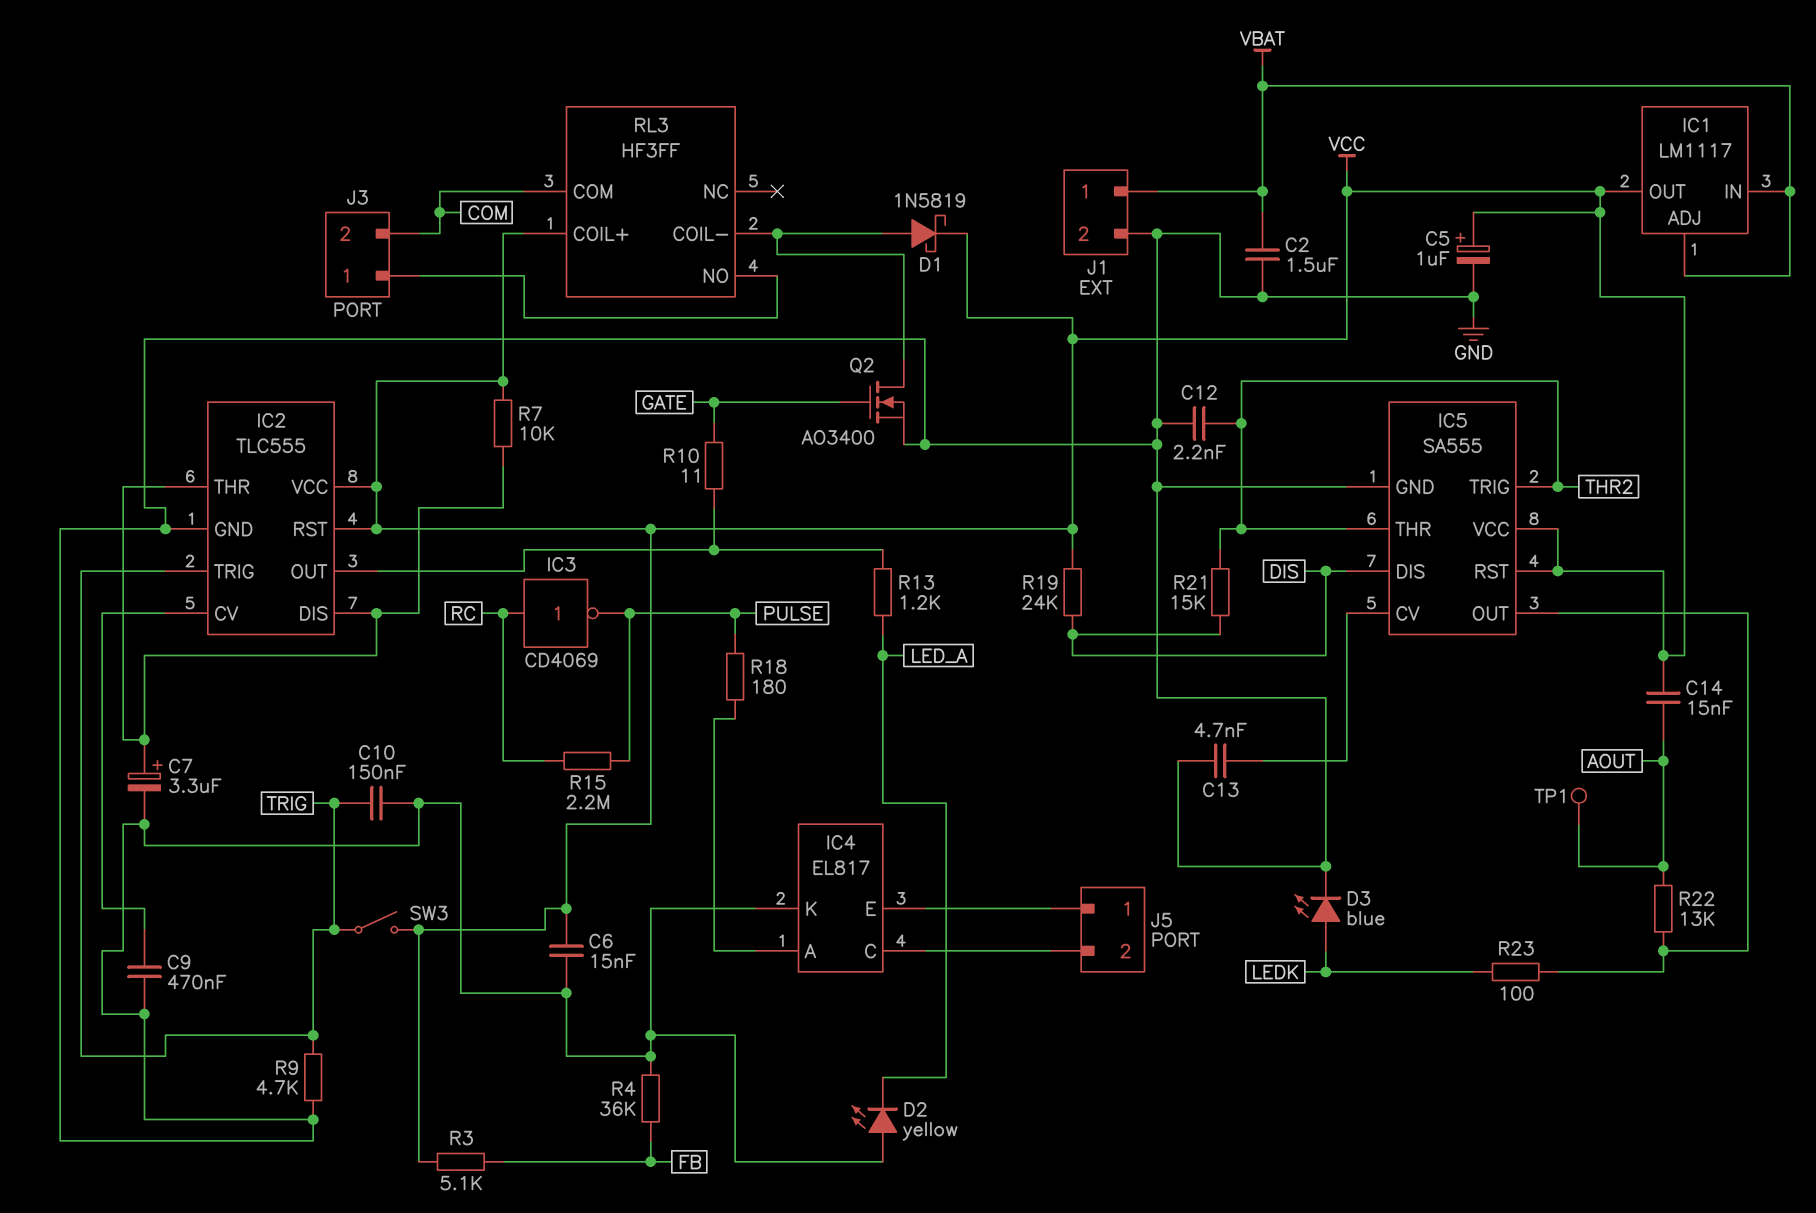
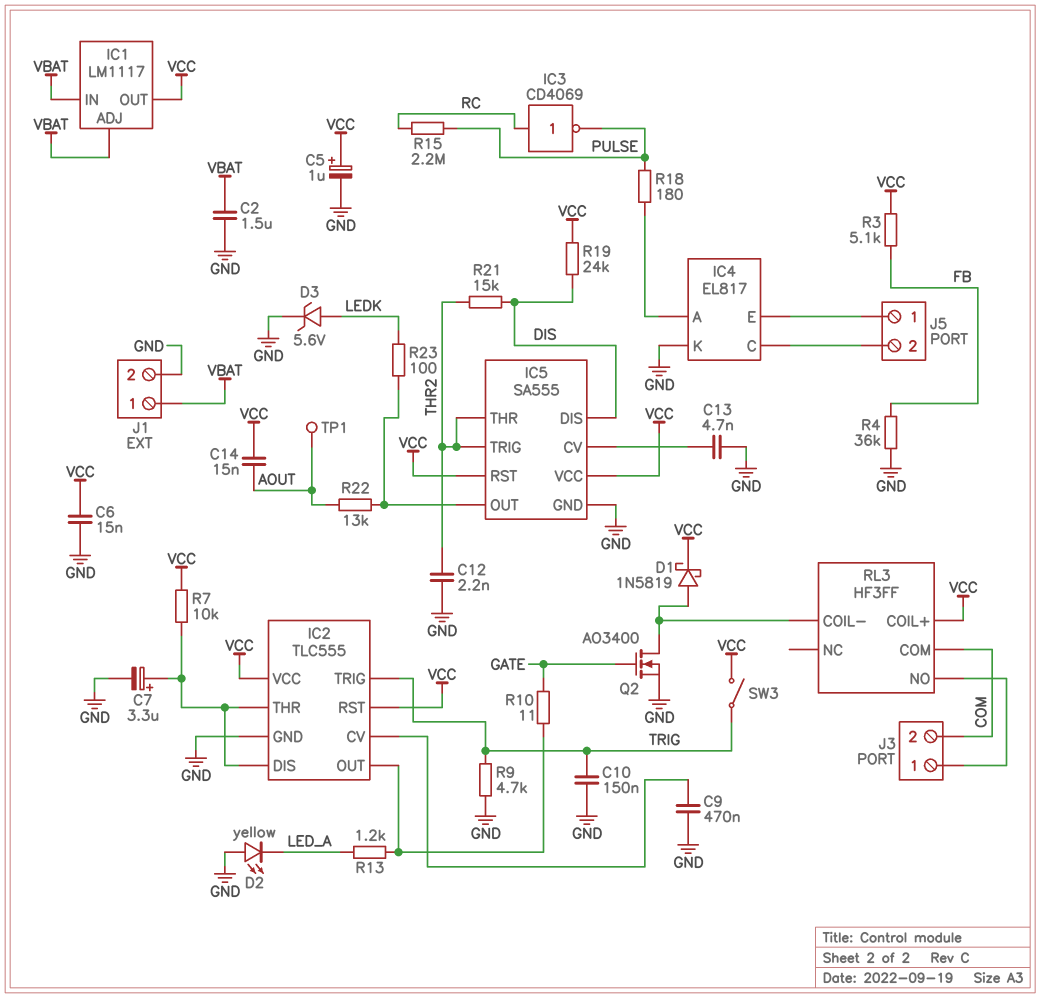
D3: LED blue (A LEDK, K GND) -> zener 5.6V (A LEDK, K GND)

